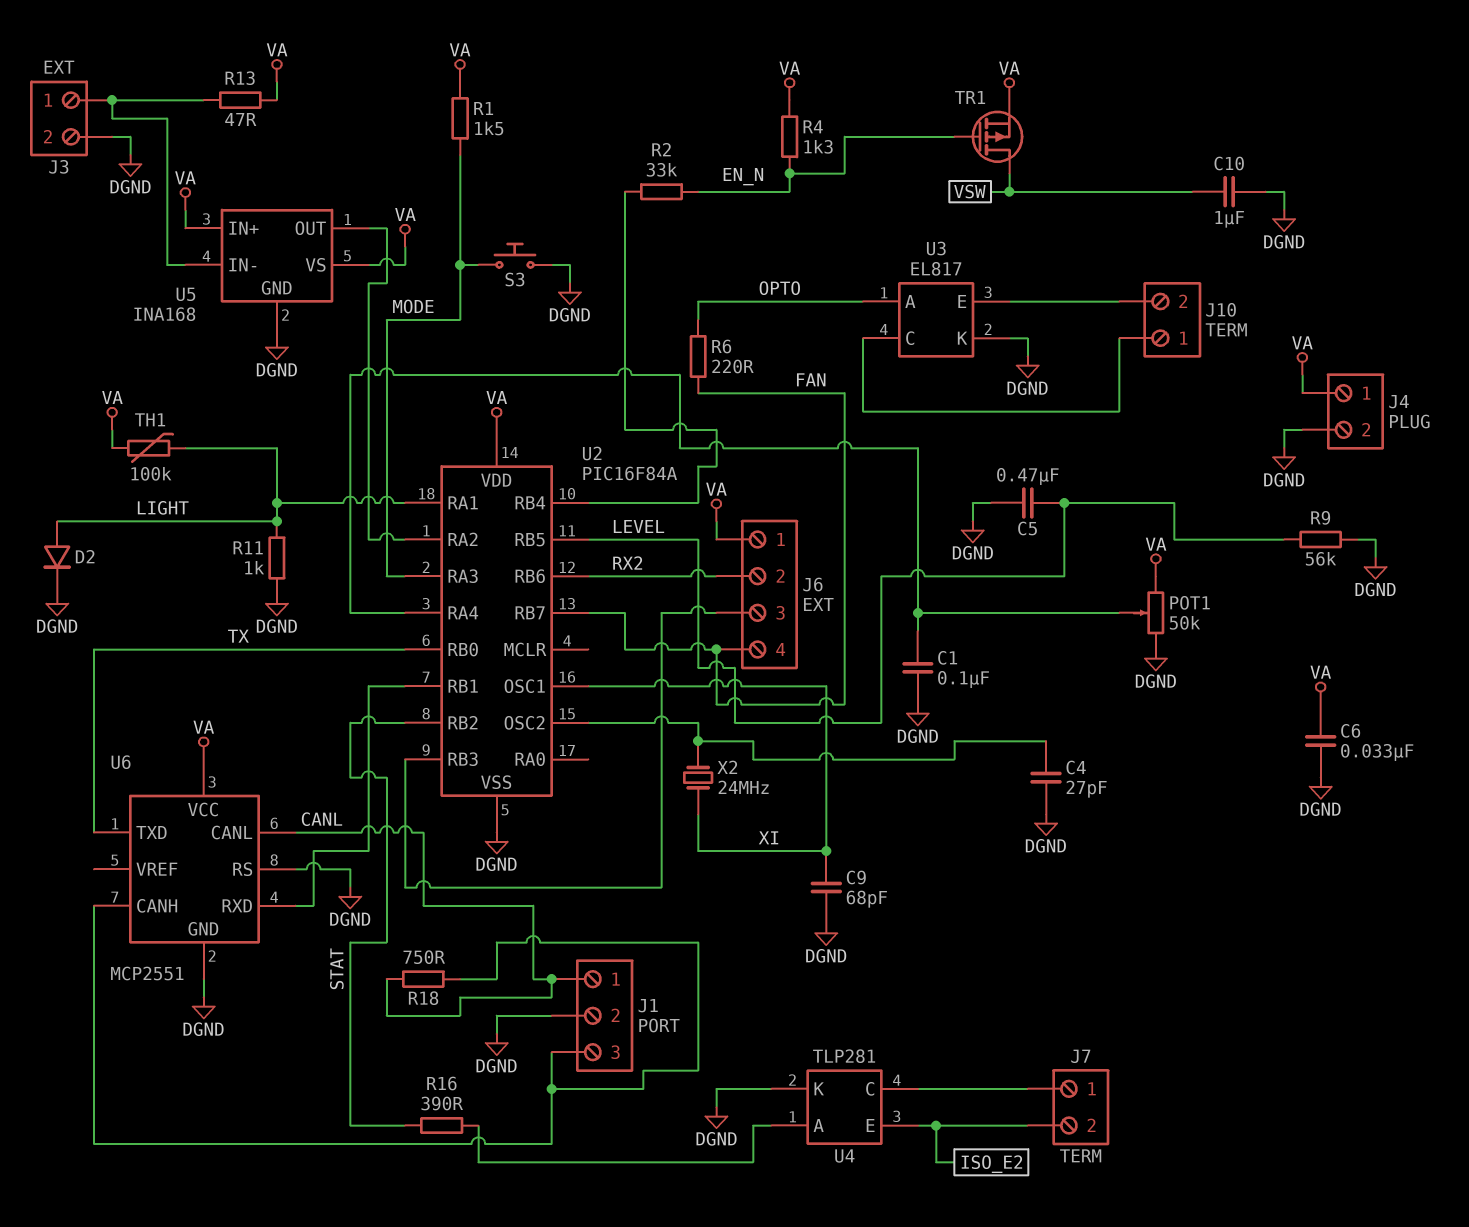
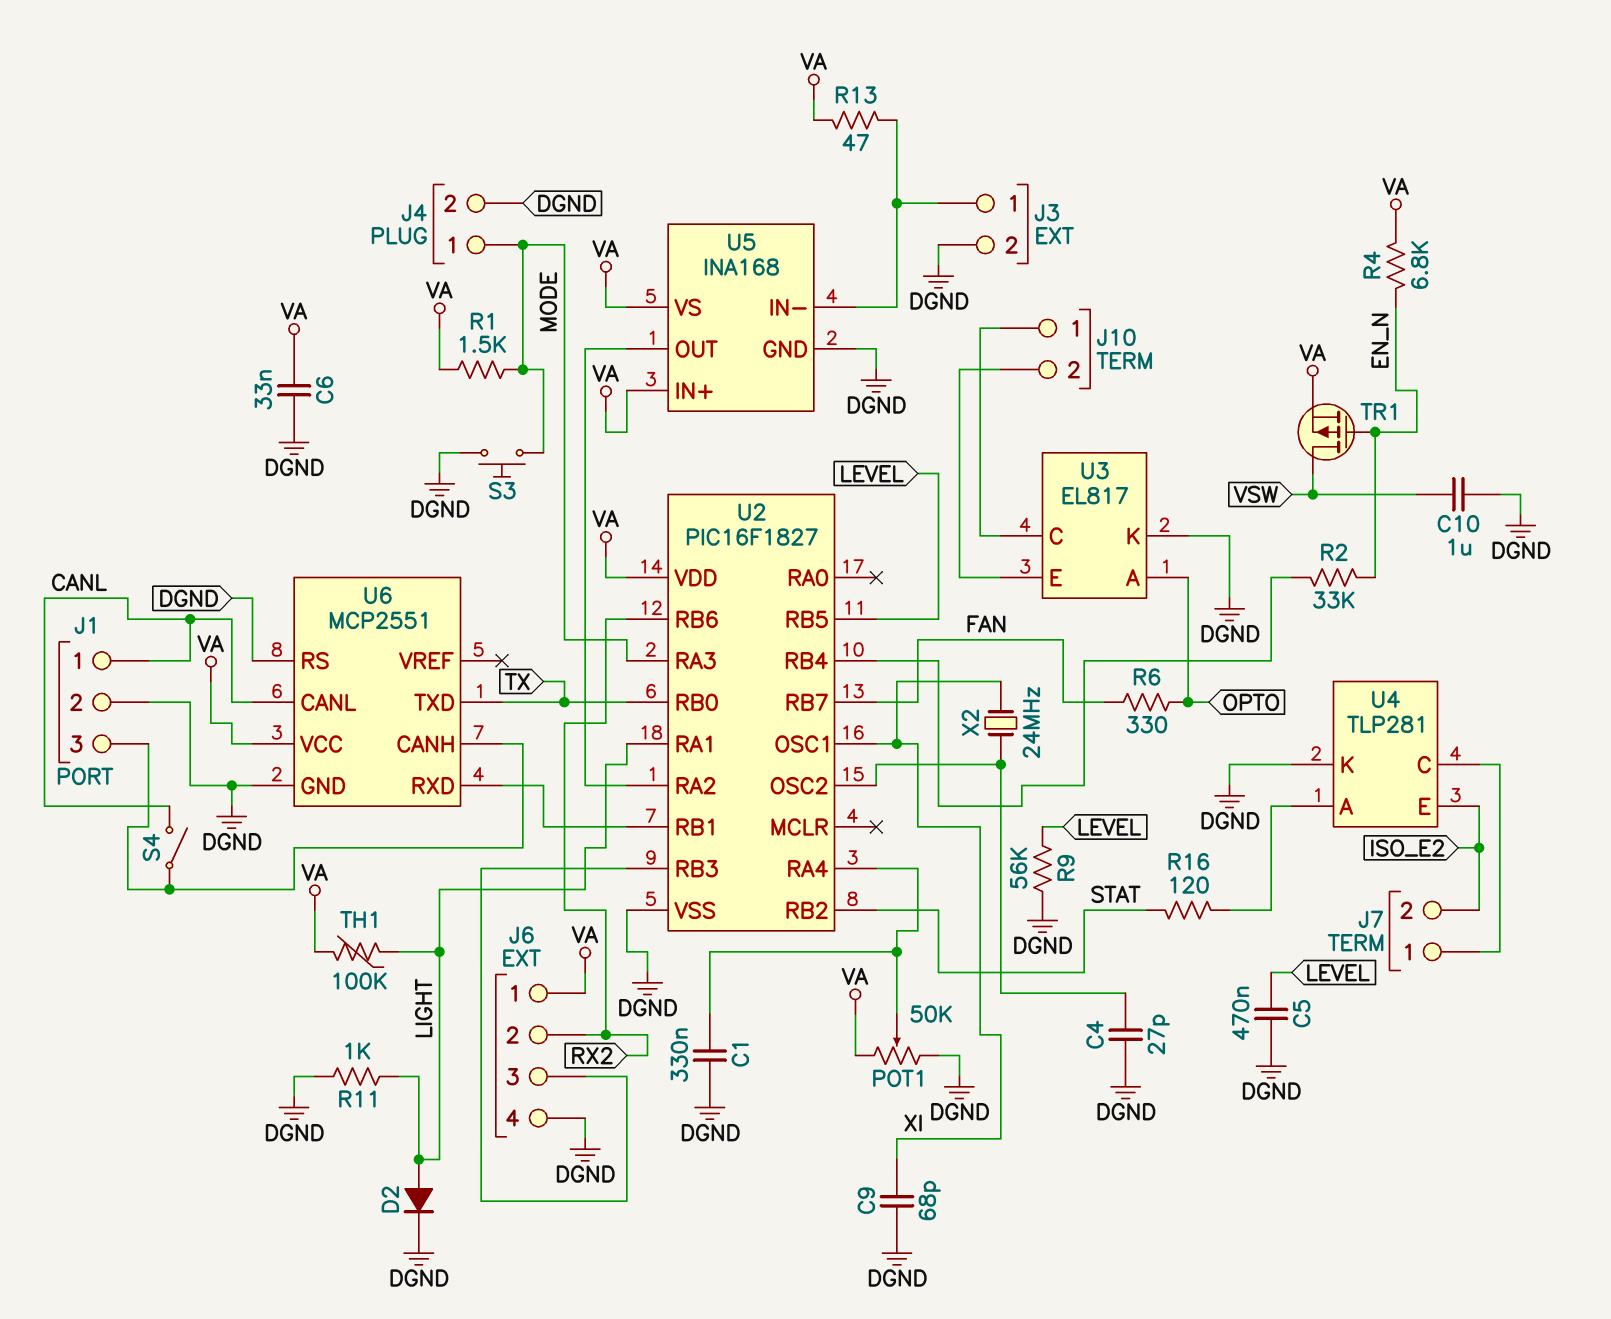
C1: 100nF (DGND, U2/RA4) -> 330nF (DGND, U2/RA4)
J4 pin 1: VA -> MODE
J6 pin 4: FAN -> DGND
R4: 1.3k (EN_N, VA) -> 6.8k (EN_N, VA)
R6: 220 (FAN, OPTO) -> 330 (FAN, OPTO)
R16: 390 (STAT, U4/A) -> 120 (STAT, U4/A)
R18: 750 (CANL, J1/3) -> none
S4: none -> switch (CANL, J1/3)
U2: PIC16F84A -> PIC16F1827

